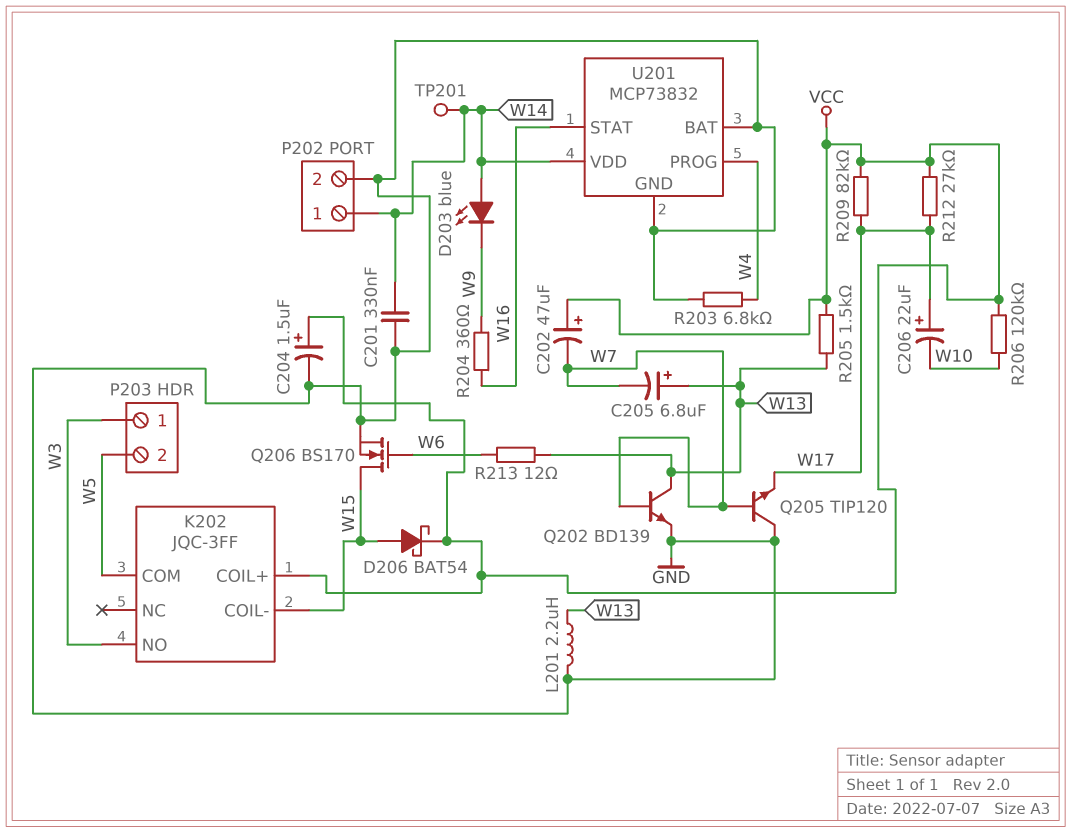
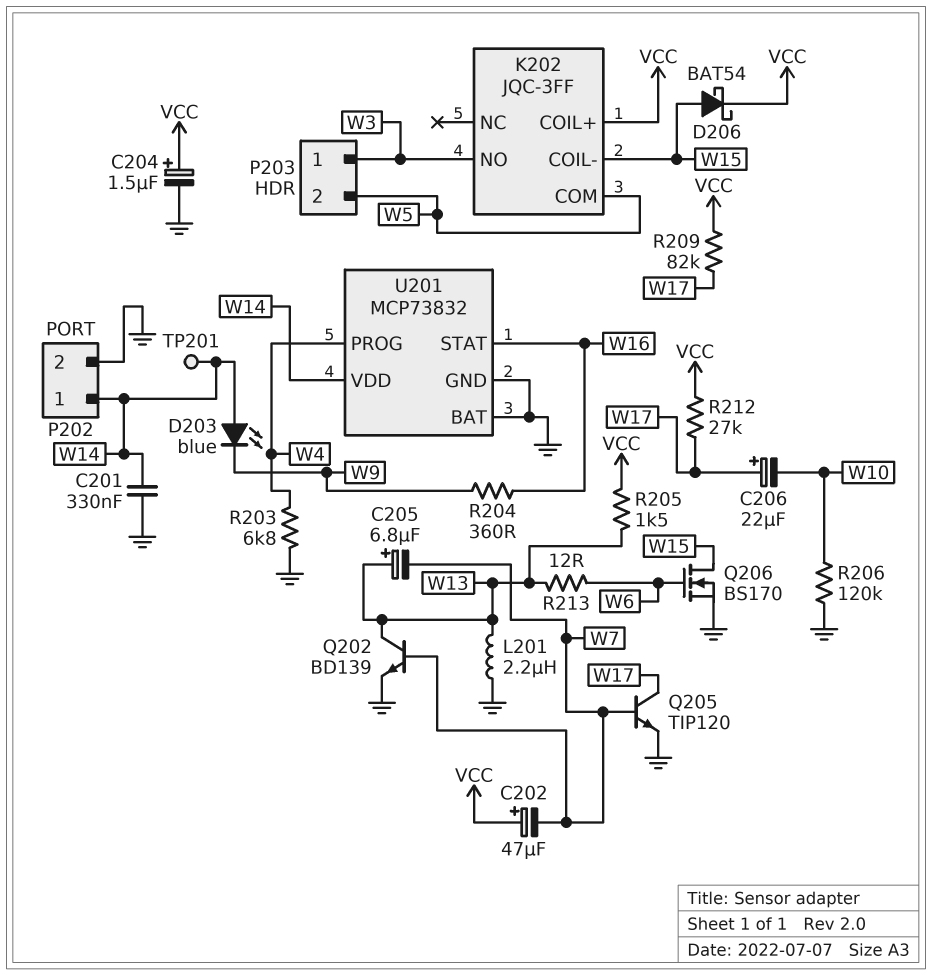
Q205: NPN TIP120 (B W7, C GND, E W17) -> NPN TIP120 (B W7, C W17, E GND)
R206: 120k (VCC, W10) -> 120k (GND, W10)

